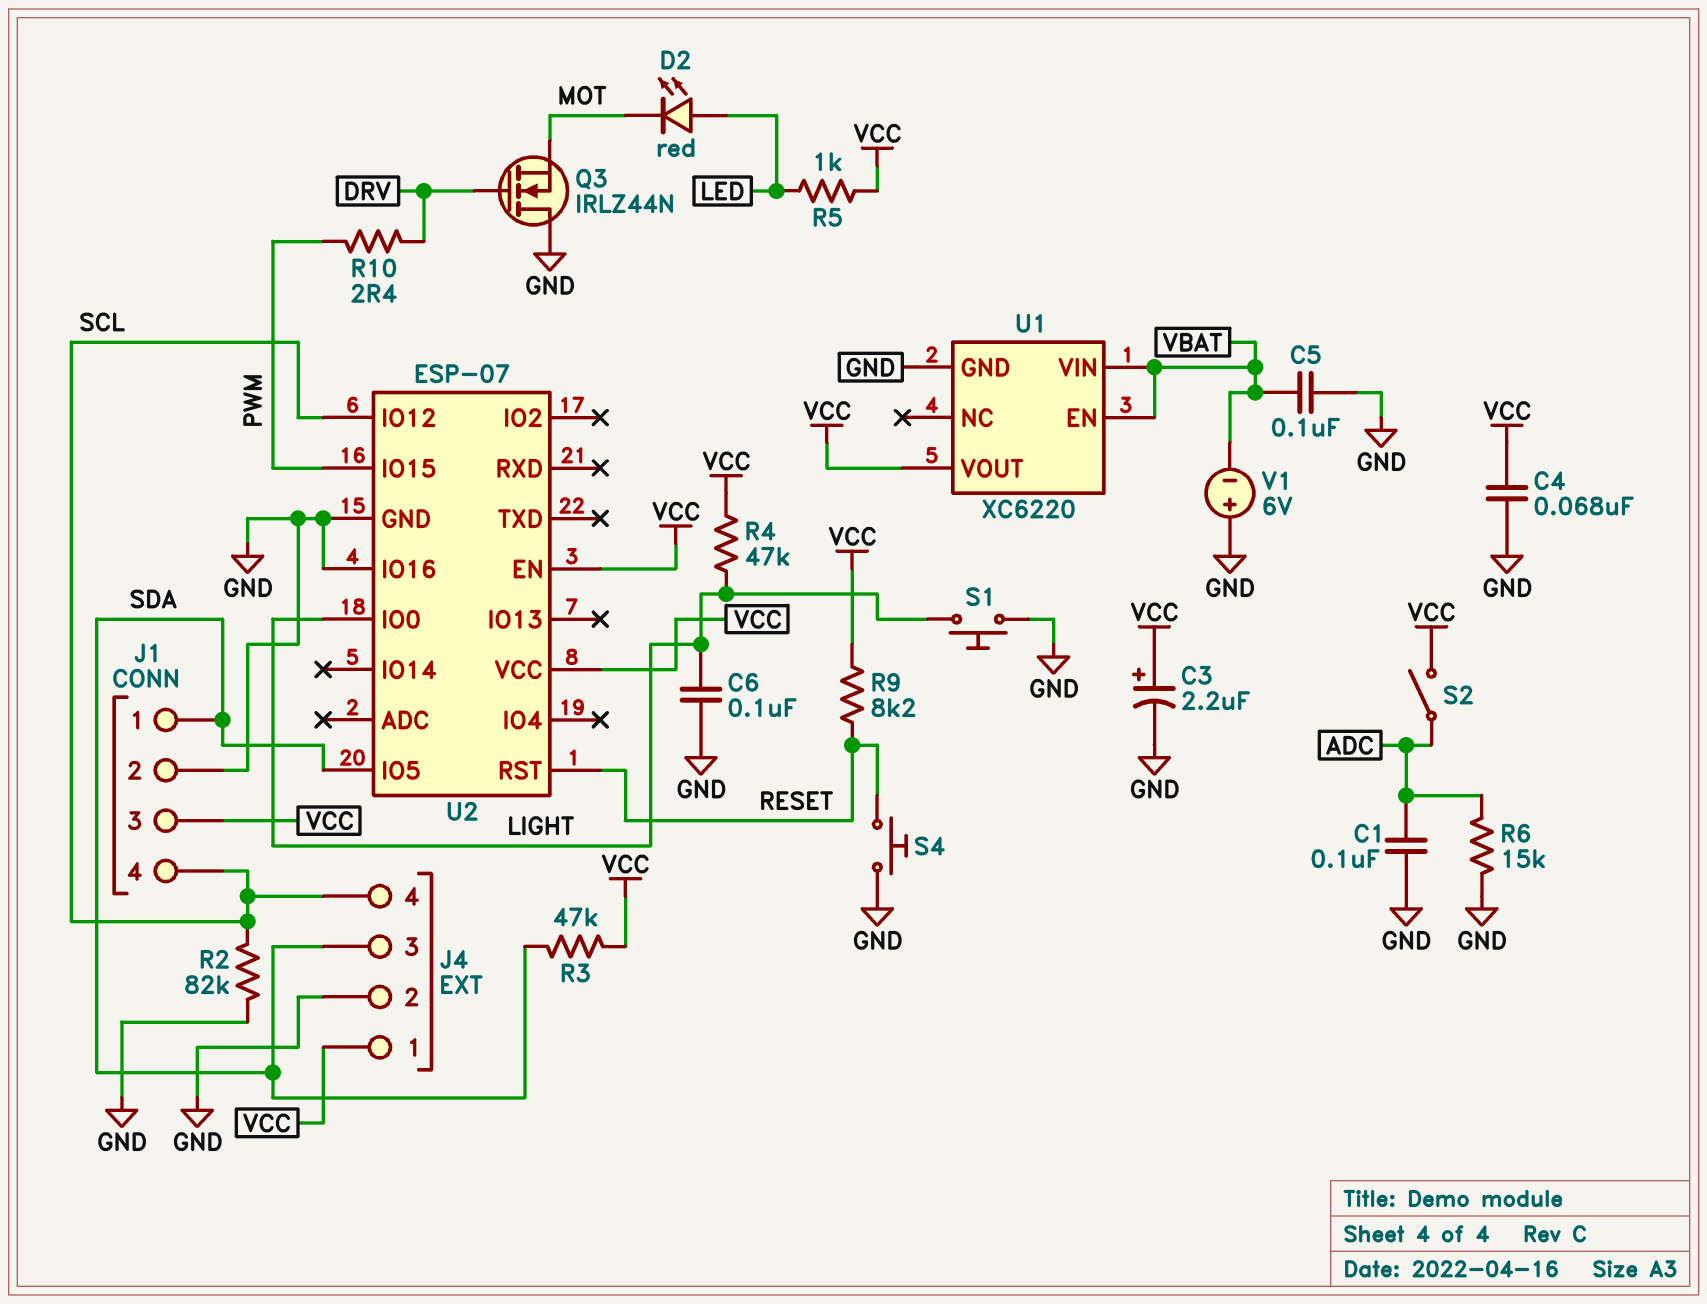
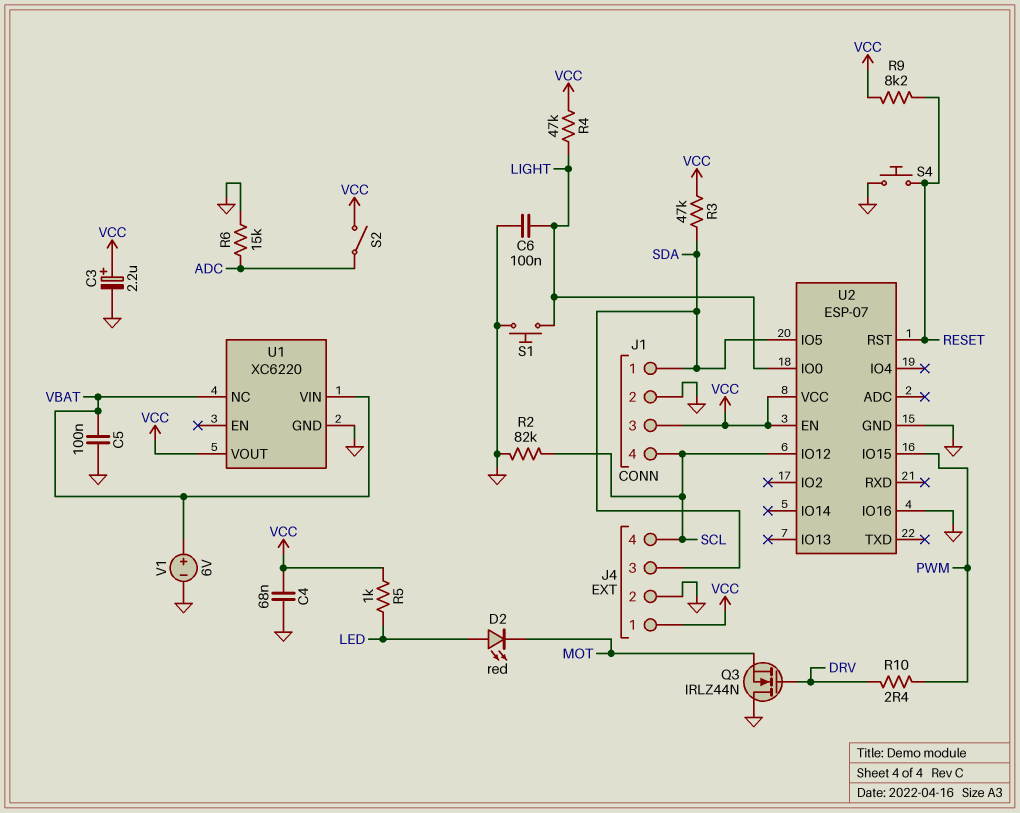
C1: 100nF (ADC, GND) -> none
U1 pin EN: VBAT -> none
U1 pin NC: none -> VBAT
V1: 6V (plus GND, minus VBAT) -> 6V (plus VBAT, minus GND)

